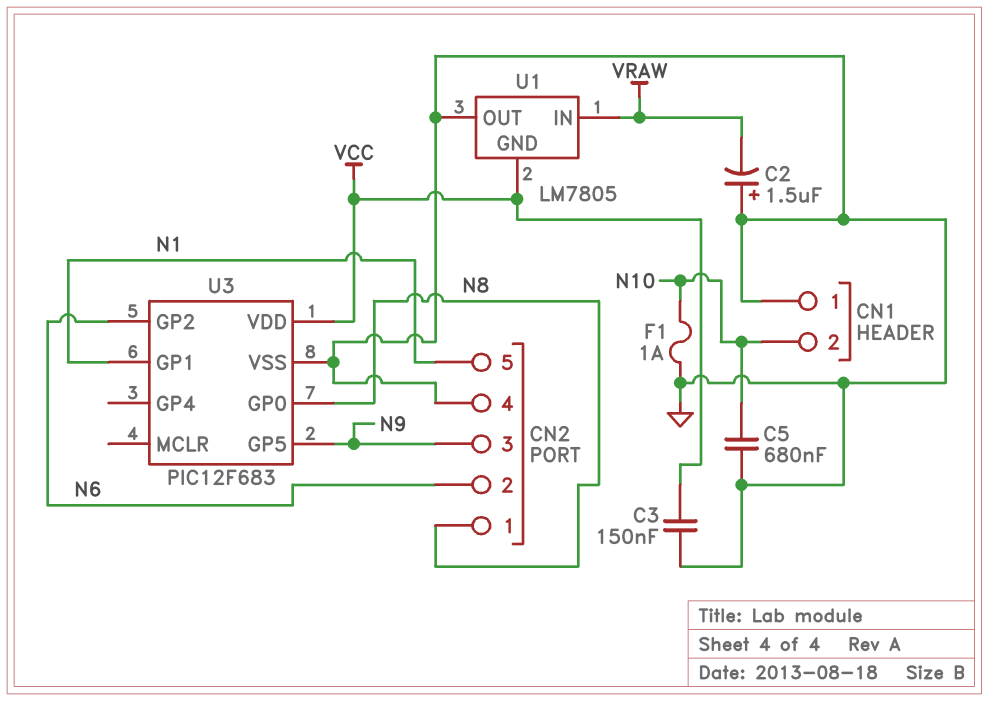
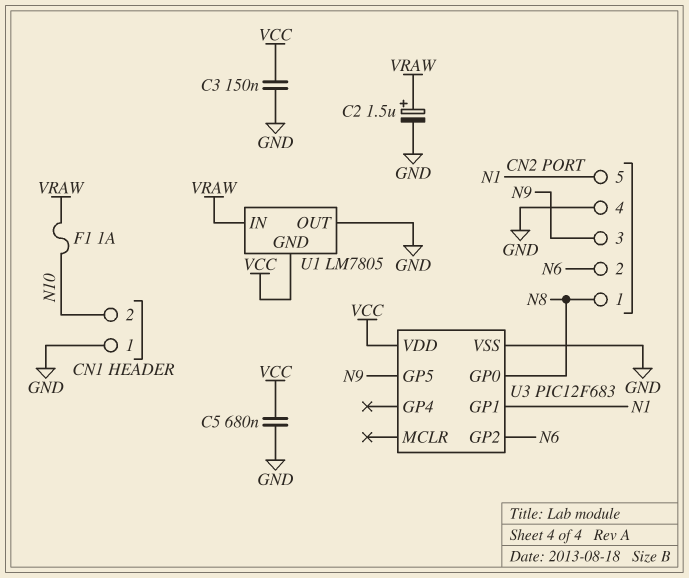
C2: 1.5uF (plus GND, minus VRAW) -> 1.5uF (plus VRAW, minus GND)
C5: 680nF (GND, N10) -> 680nF (GND, VCC)
F1: 1A (GND, N10) -> 1A (N10, VRAW)

